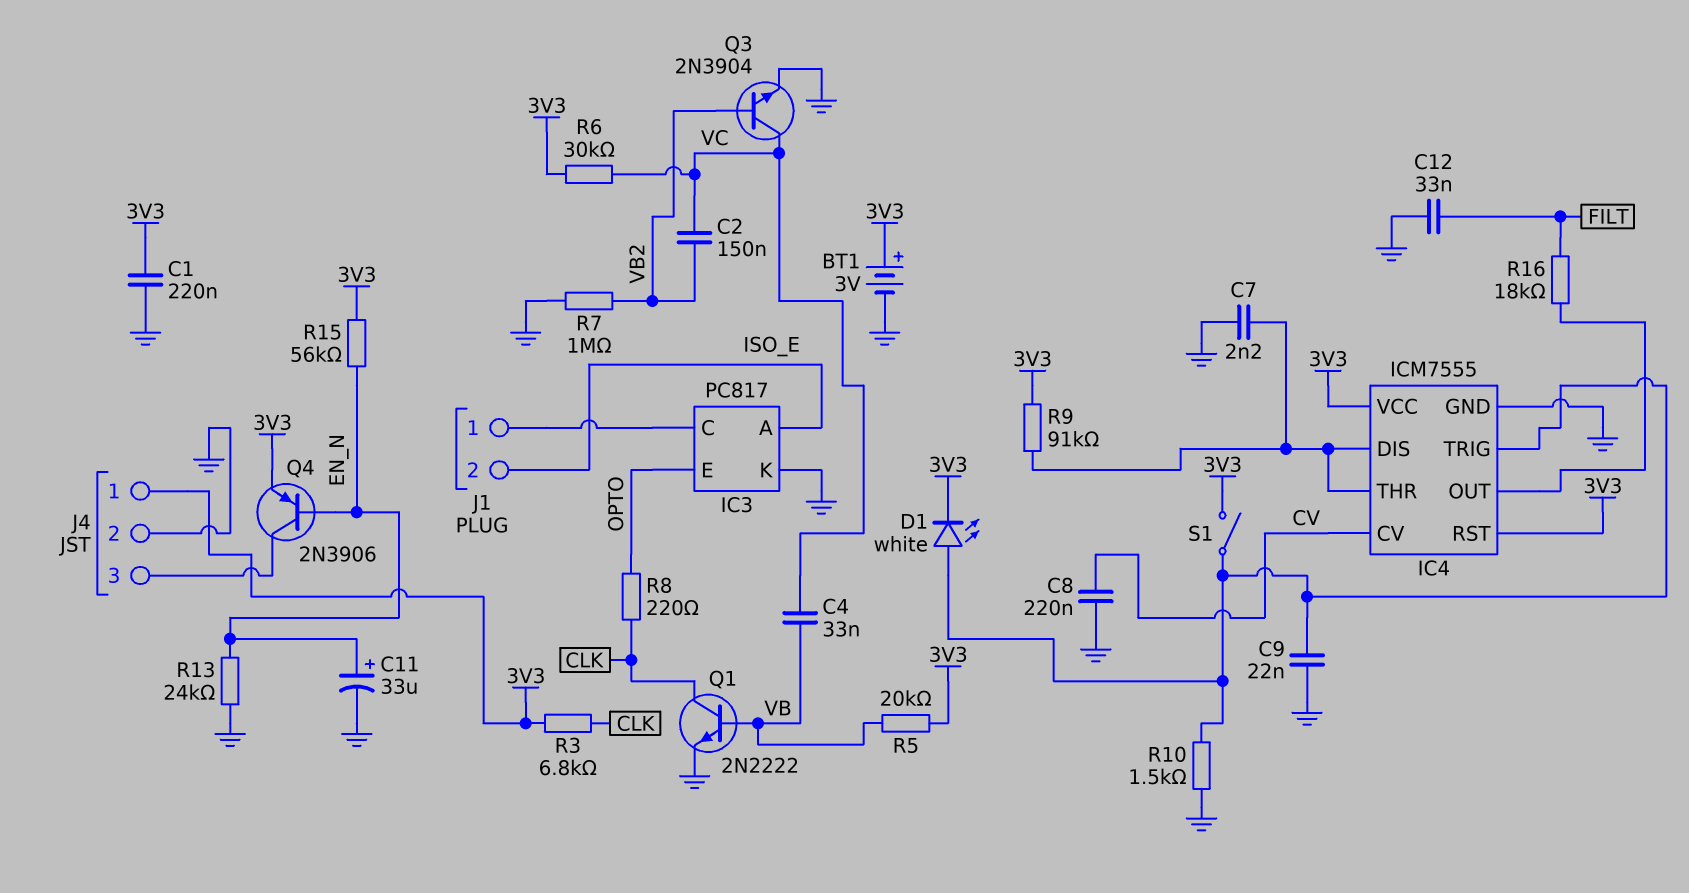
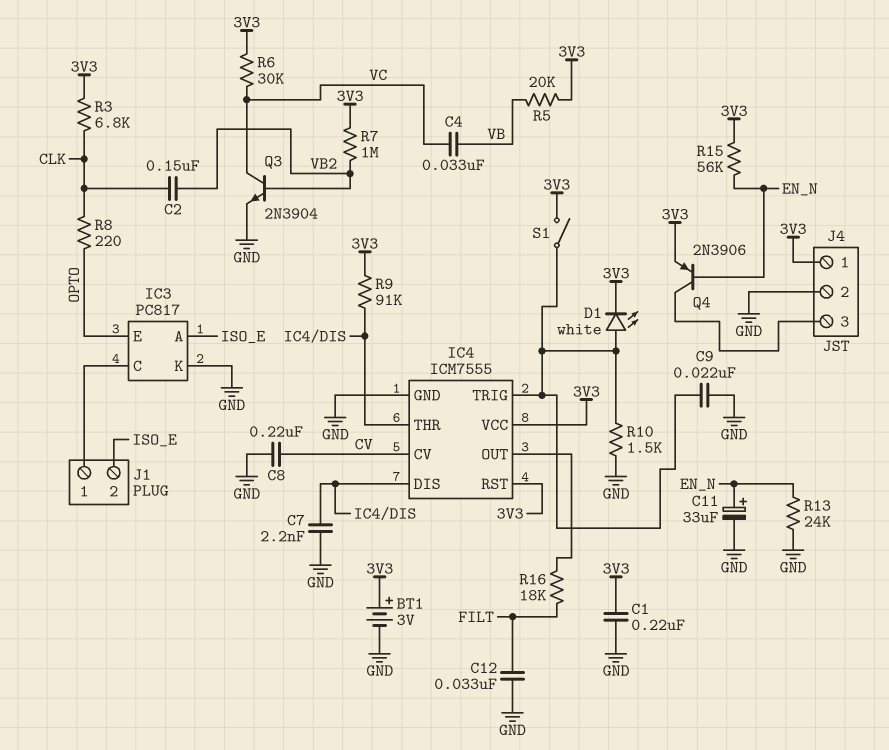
C2: 150nF (VB2, VC) -> 150nF (CLK, VB2)
Q1: NPN 2N2222 (B VB, C CLK, E GND) -> none
R7: 1M (GND, VB2) -> 1M (3V3, VB2)

